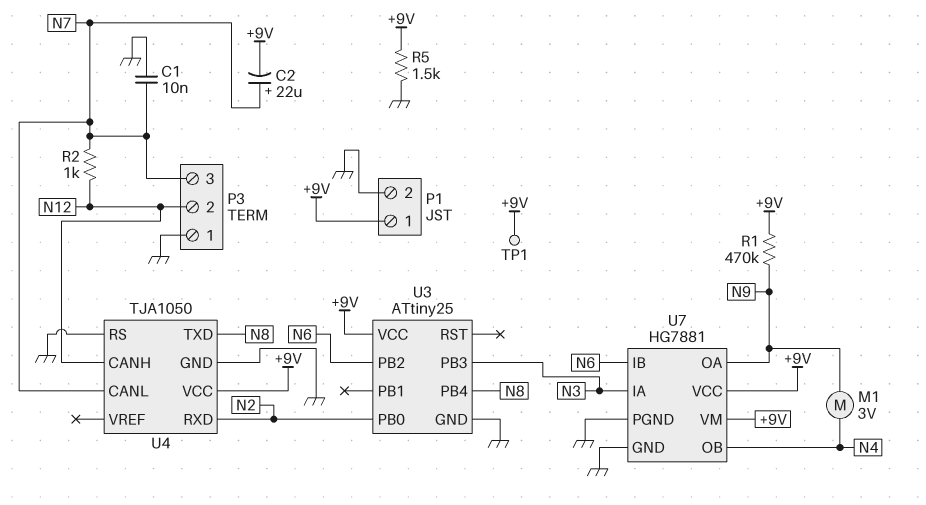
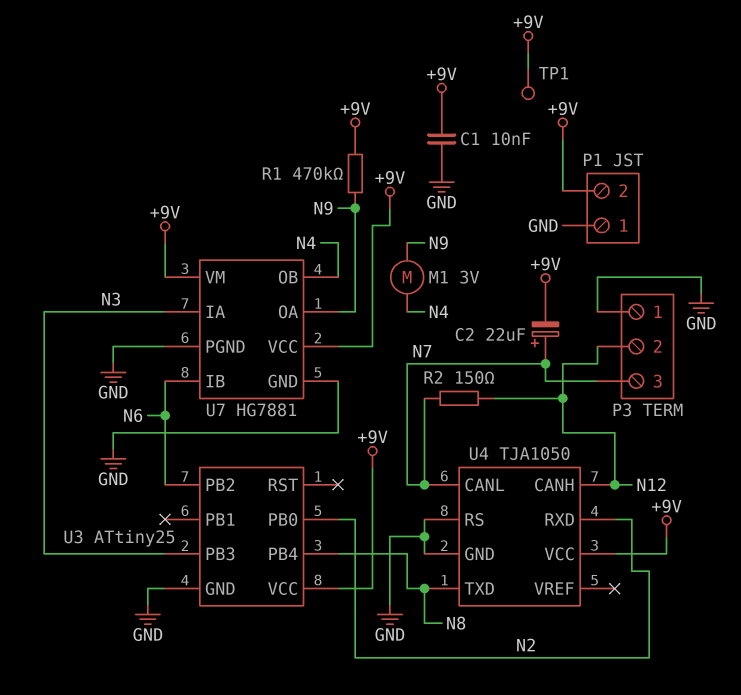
C1: 10nF (GND, N7) -> 10nF (+9V, GND)
P1 pin 1: +9V -> GND
P1 pin 2: GND -> +9V
R2: 1k (N7, N12) -> 150 (N7, N12)
R5: 1.5k (+9V, GND) -> none

